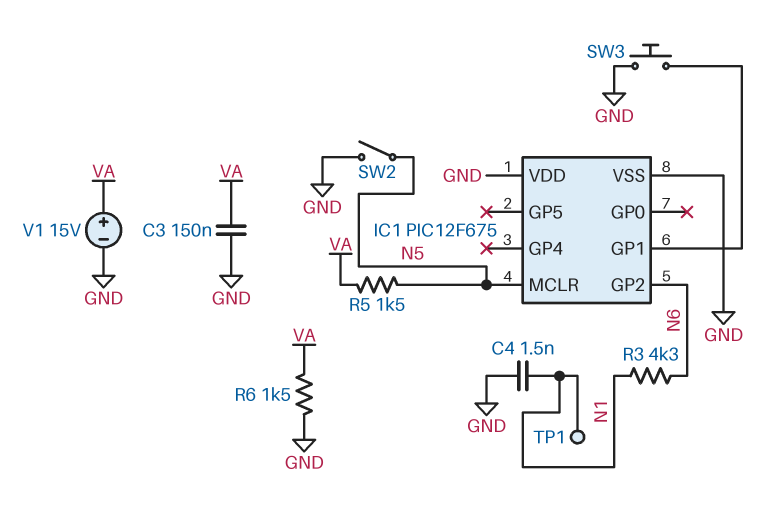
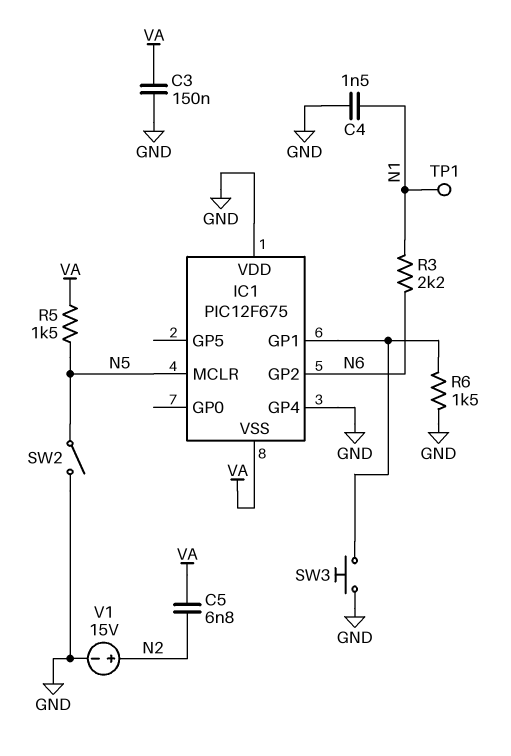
C5: none -> 6.8nF (N2, VA)
IC1 pin GP4: none -> GND
IC1 pin VSS: GND -> VA
R3: 4.3k (N1, N6) -> 2.2k (N1, N6)
R6: 1.5k (GND, VA) -> 1.5k (GND, IC1/GP1)
V1: 15V (plus VA, minus GND) -> 15V (plus N2, minus GND)

